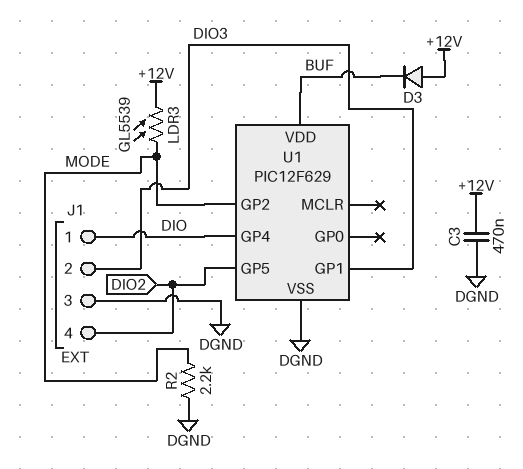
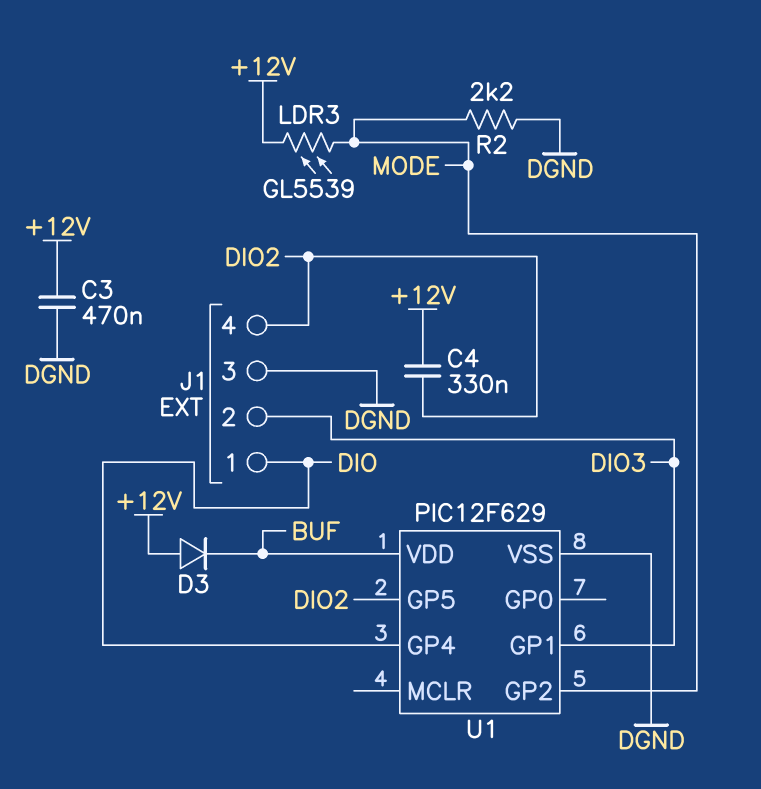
C4: none -> 330nF (+12V, DIO2)

